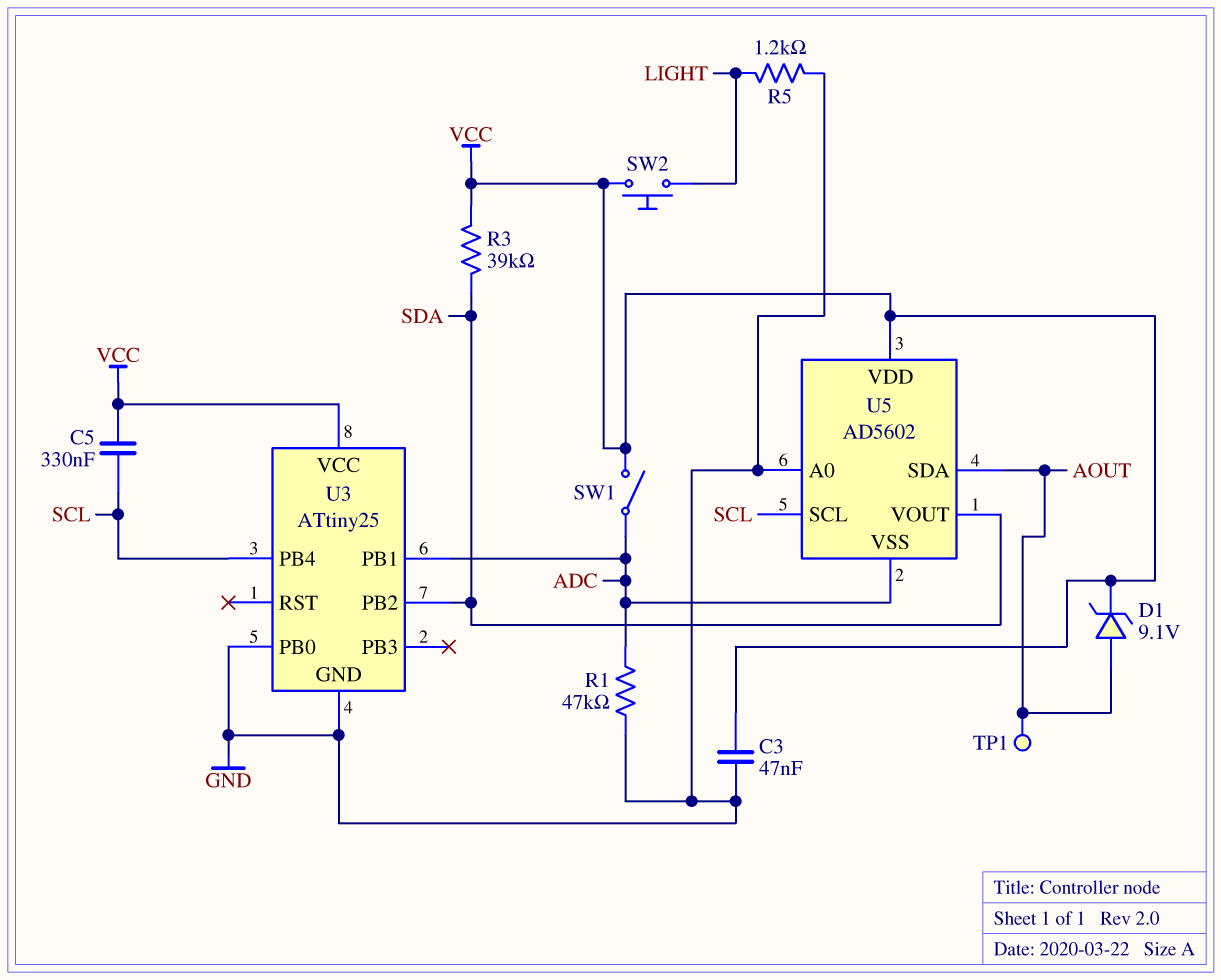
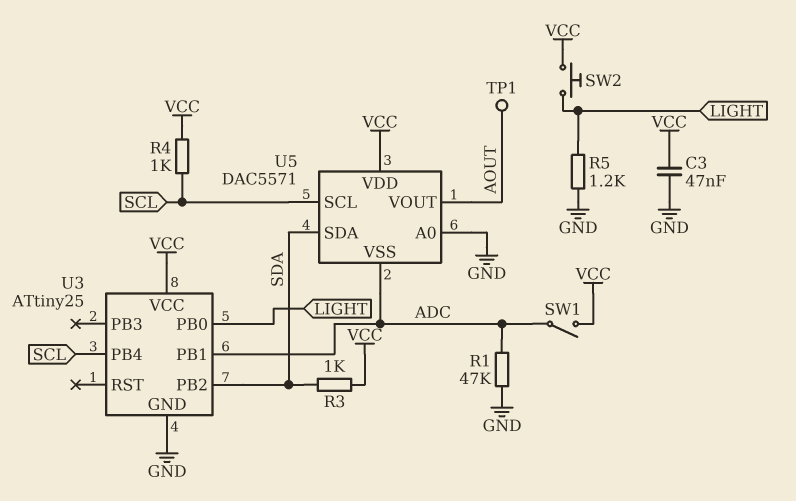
C5: 330nF (SCL, VCC) -> none
D1: zener 9.1V (A AOUT, K VCC) -> none
R3: 39k (SDA, VCC) -> 1k (SDA, VCC)
R4: none -> 1k (SCL, VCC)
U3 pin PB0: GND -> LIGHT
U5: AD5602 -> DAC5571
U5 pin SDA: AOUT -> SDA
U5 pin VOUT: SDA -> AOUT

